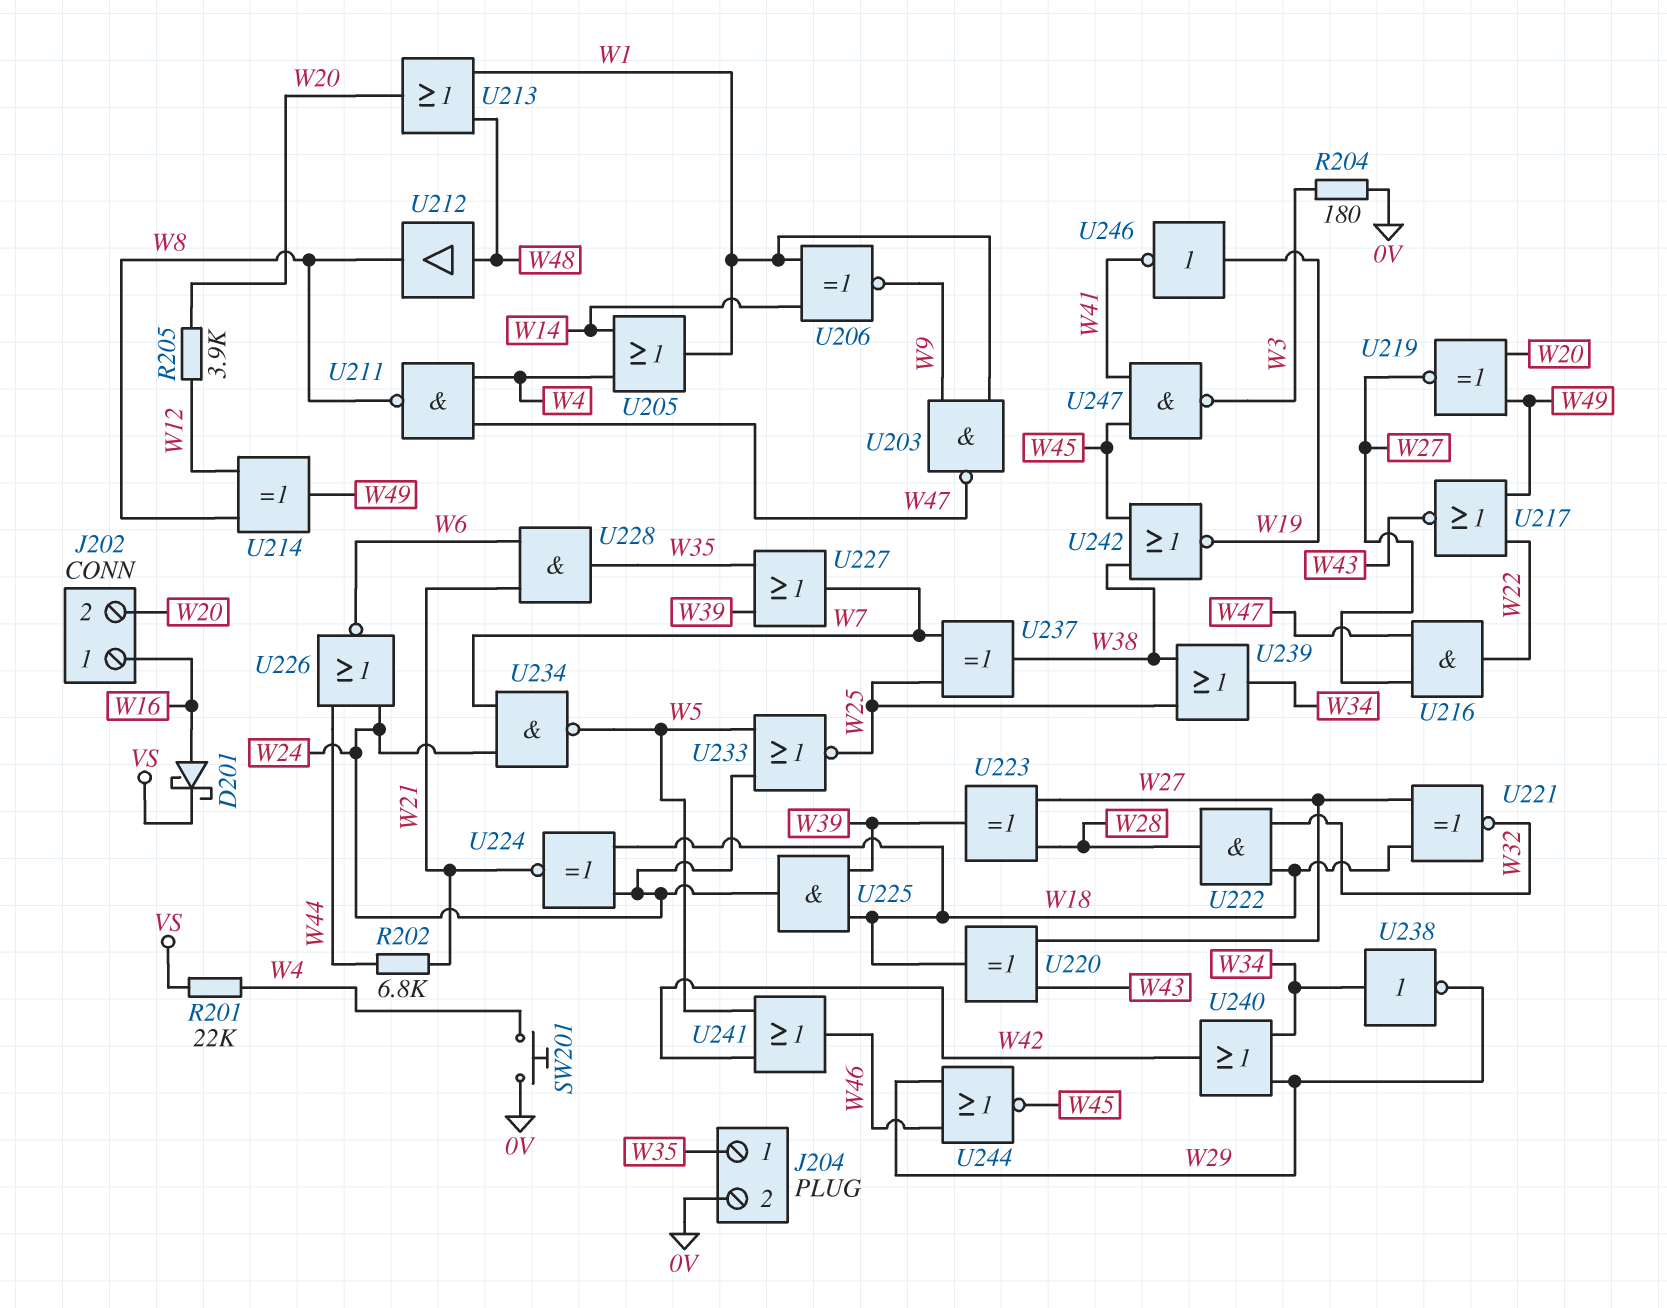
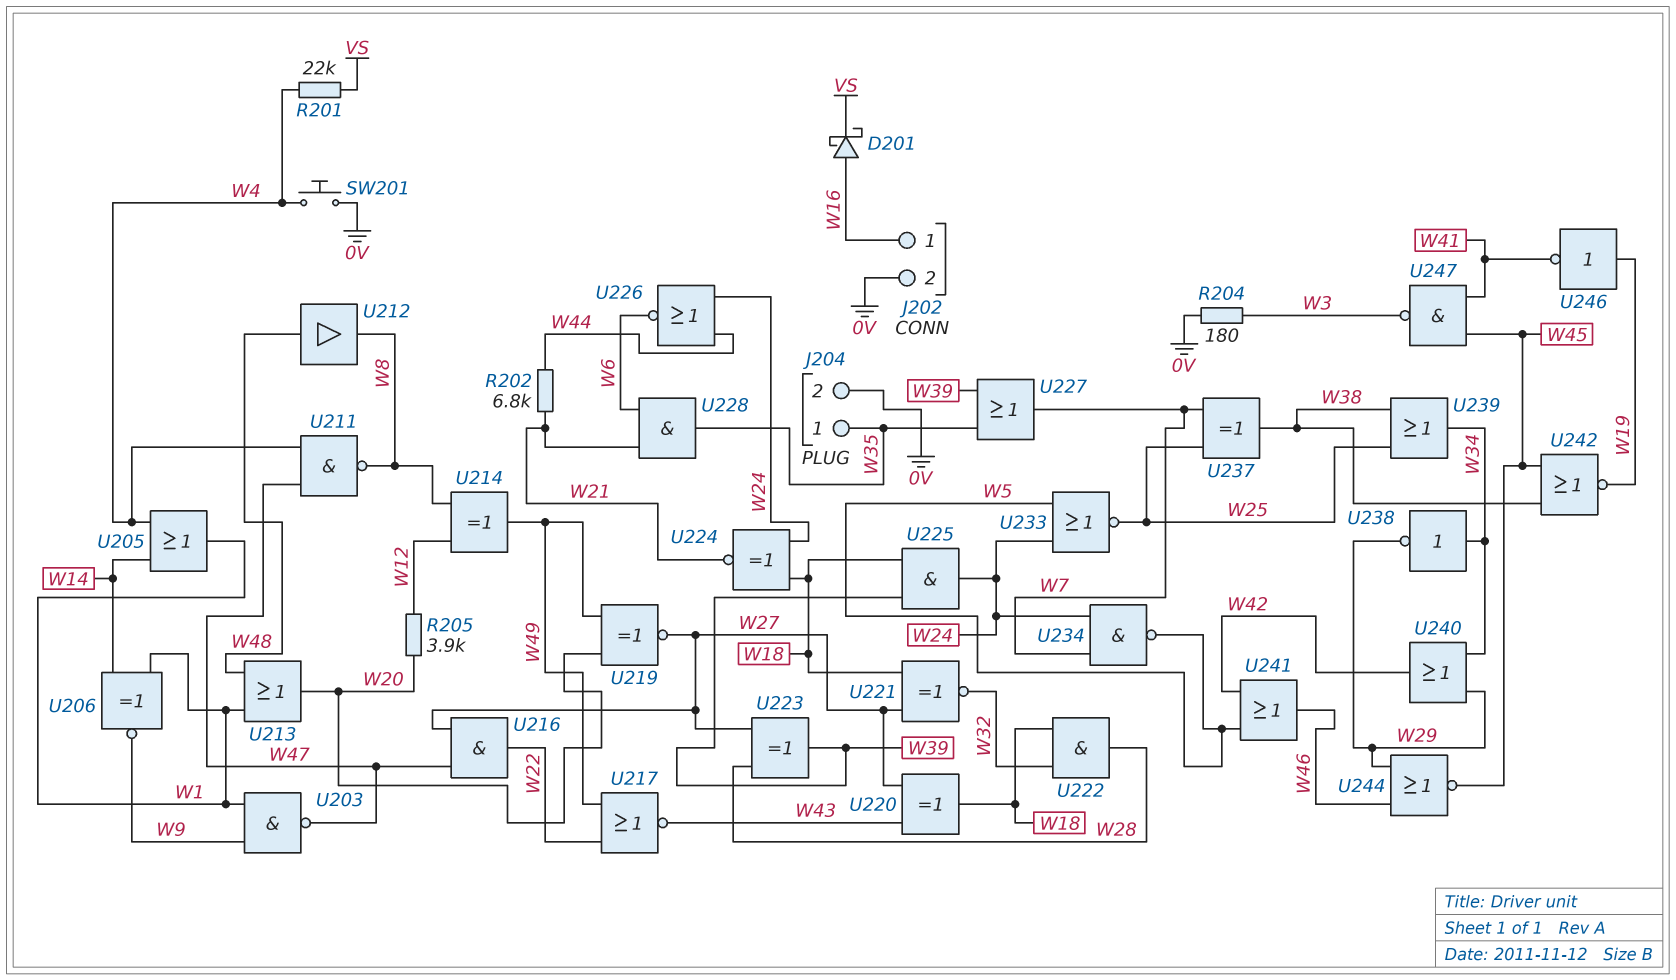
J202 pin 2: W20 -> 0V

